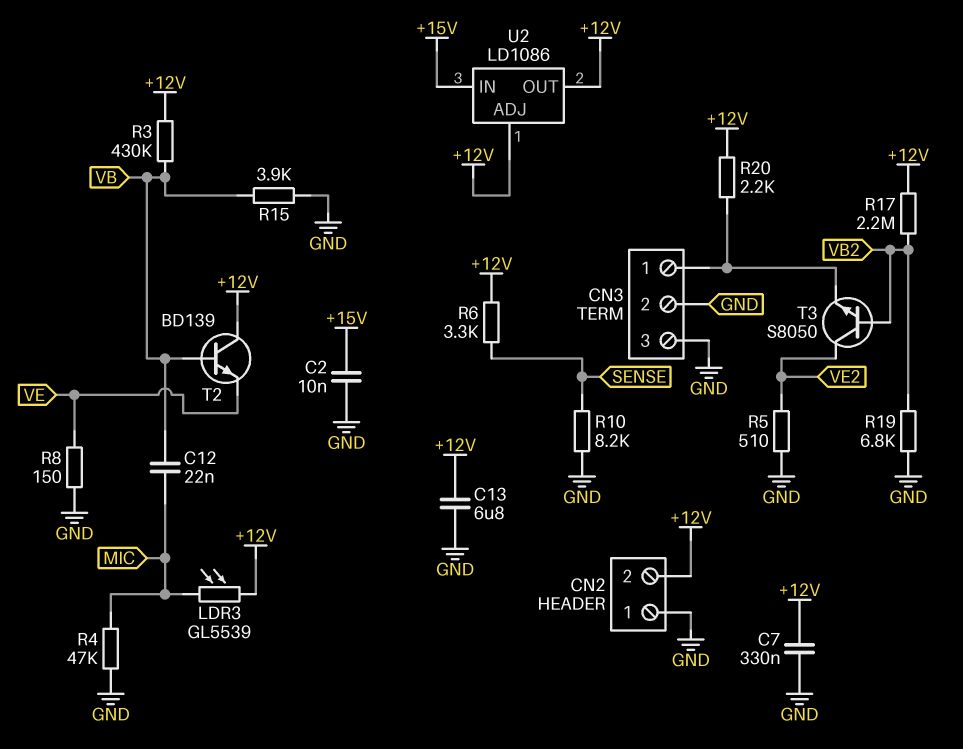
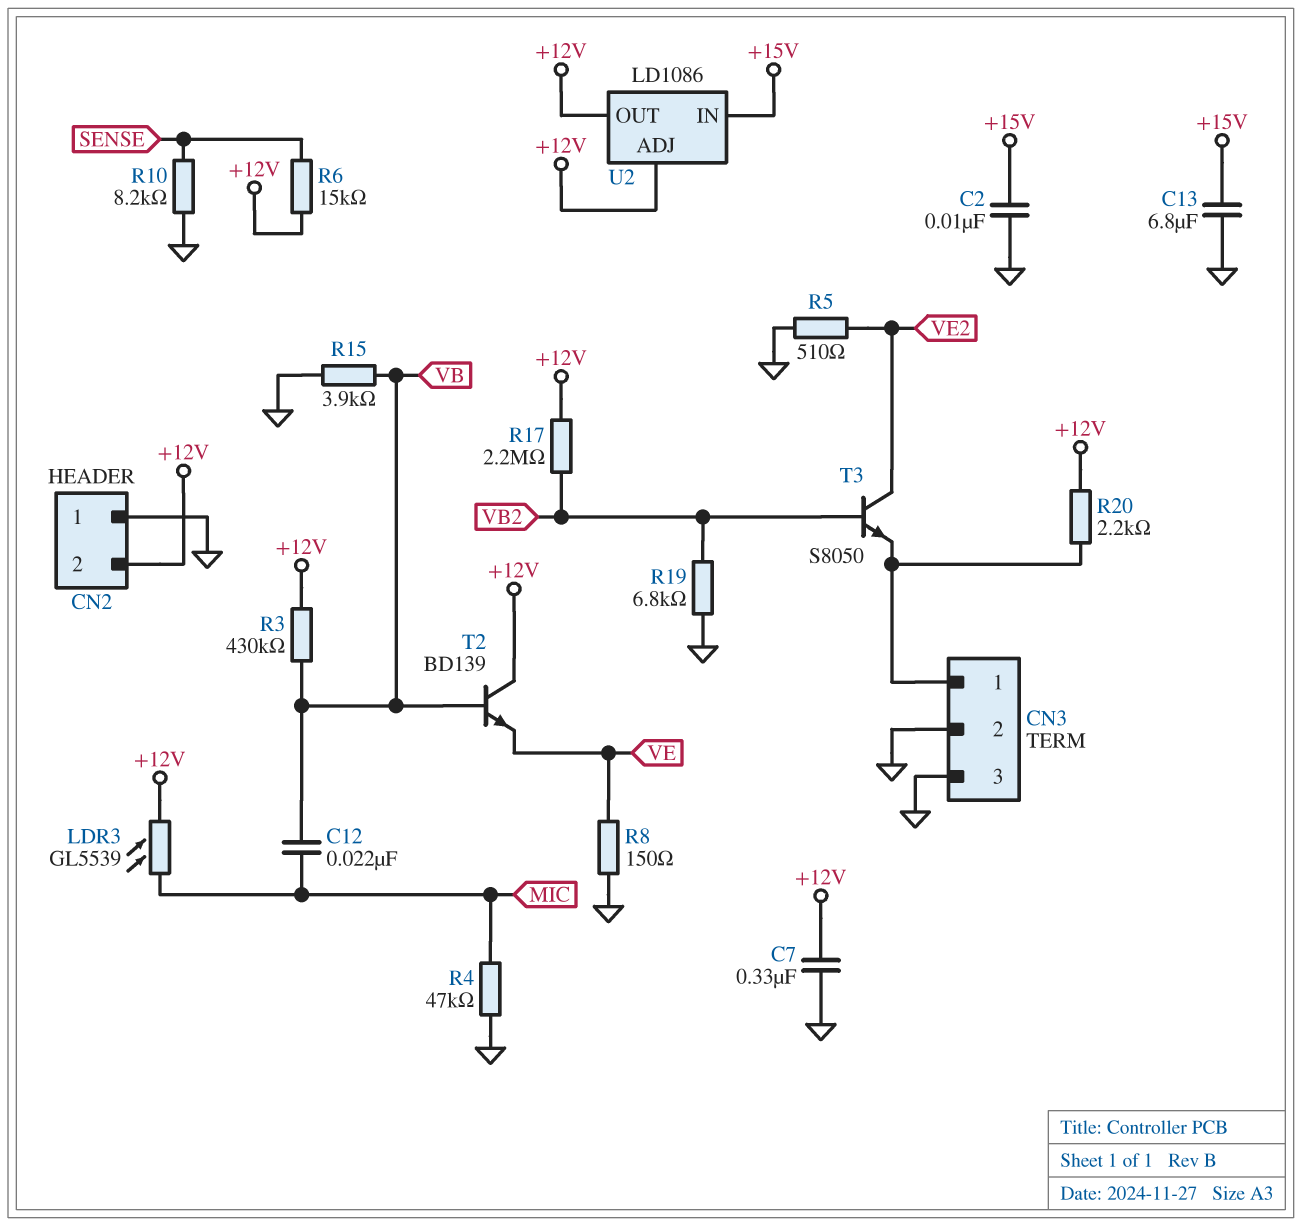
C13: 6.8uF (+12V, GND) -> 6.8uF (+15V, GND)
R6: 3.3k (+12V, SENSE) -> 15k (+12V, SENSE)

